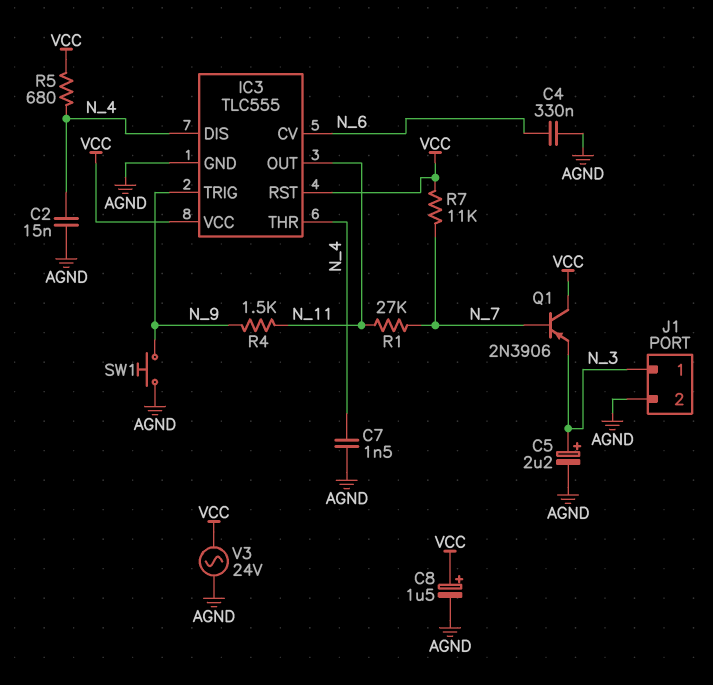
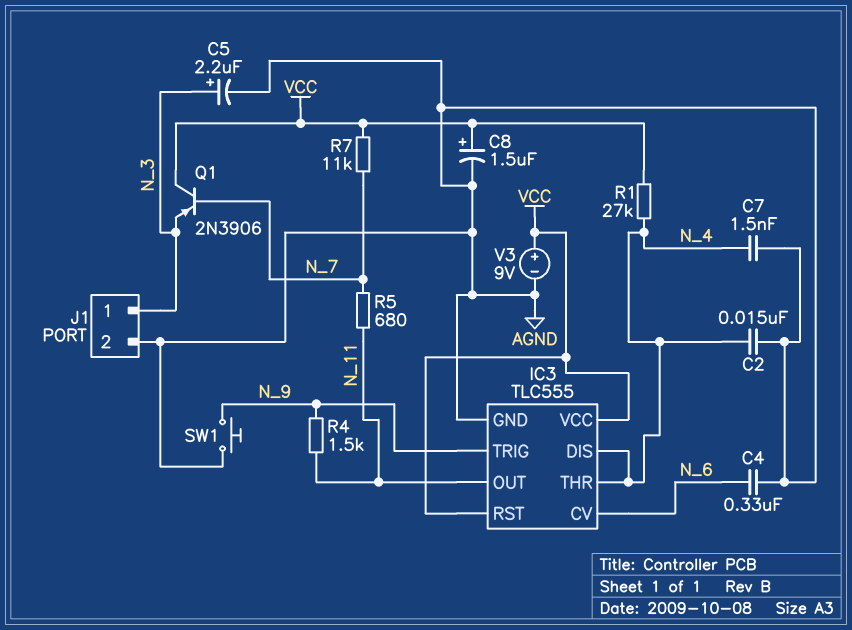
R1: 27k (N_7, N_11) -> 27k (N_4, VCC)
R5: 680 (N_4, VCC) -> 680 (N_7, N_11)
V3: AC 24V (AGND, VCC) -> 9V (plus VCC, minus AGND)

